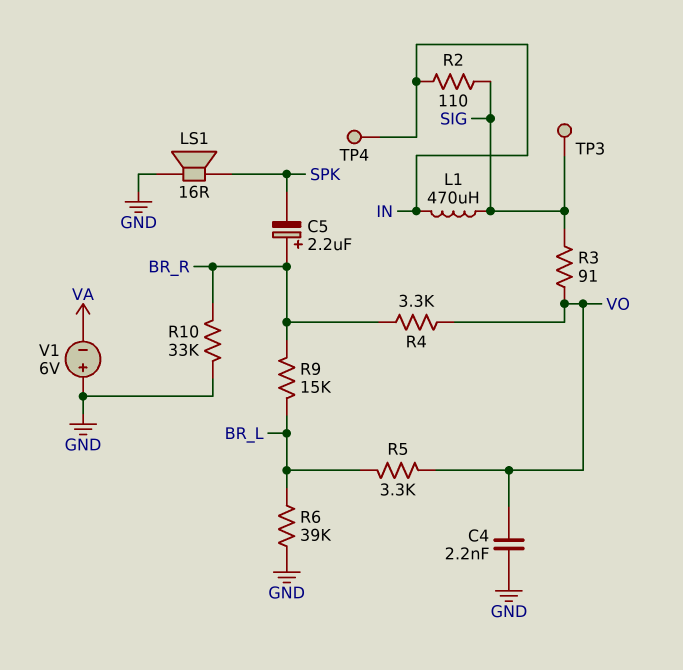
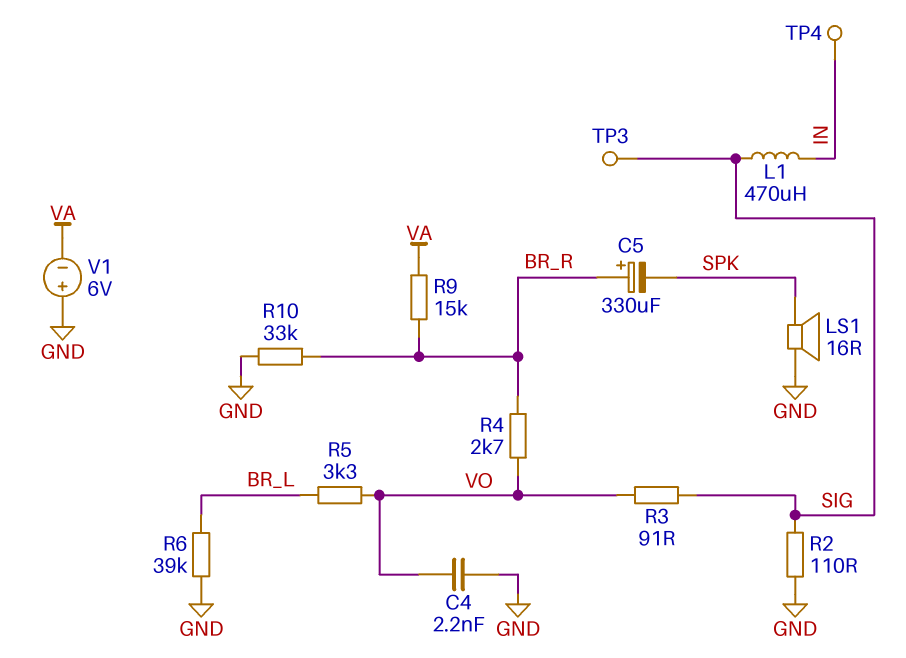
C5: 2.2uF (plus BR_R, minus SPK) -> 330uF (plus BR_R, minus SPK)
R2: 110 (IN, SIG) -> 110 (GND, SIG)
R4: 3.3k (BR_R, VO) -> 2.7k (BR_R, VO)
R9: 15k (BR_L, BR_R) -> 15k (BR_R, VA)

